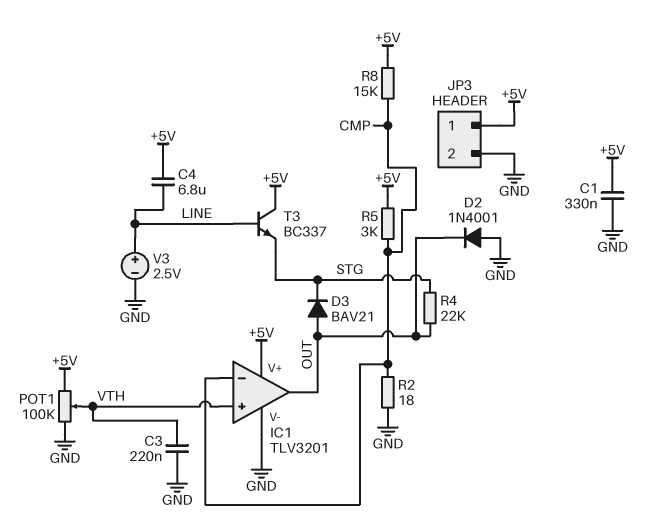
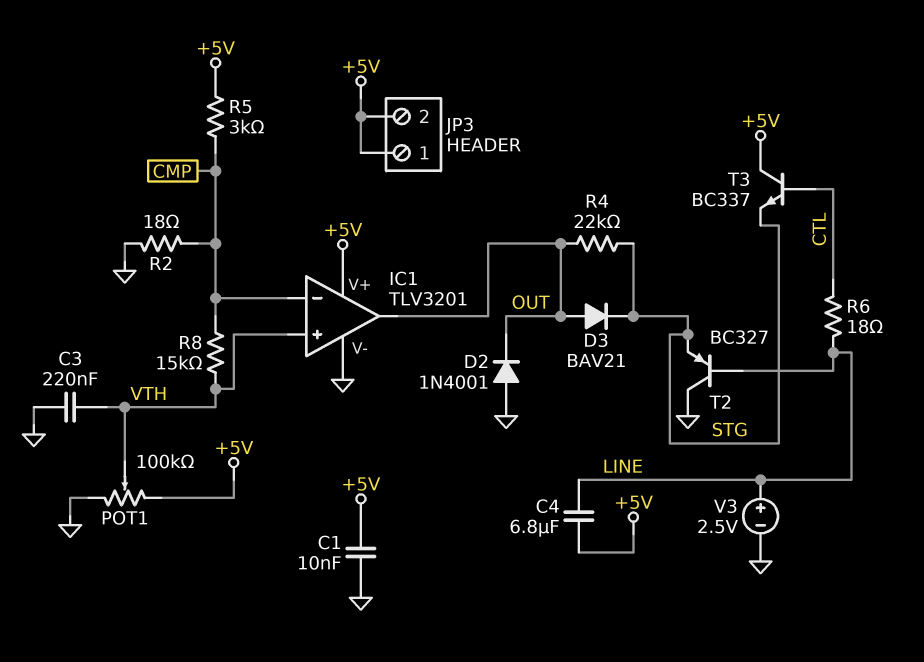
C1: 330nF (+5V, GND) -> 10nF (+5V, GND)
JP3 pin 2: GND -> +5V
R6: none -> 18 (CTL, LINE)
R8: 15k (+5V, CMP) -> 15k (CMP, VTH)
T2: none -> PNP BC327 (B LINE, C GND, E STG)
T3: NPN BC337 (B LINE, C +5V, E STG) -> NPN BC337 (B CTL, C +5V, E STG)

